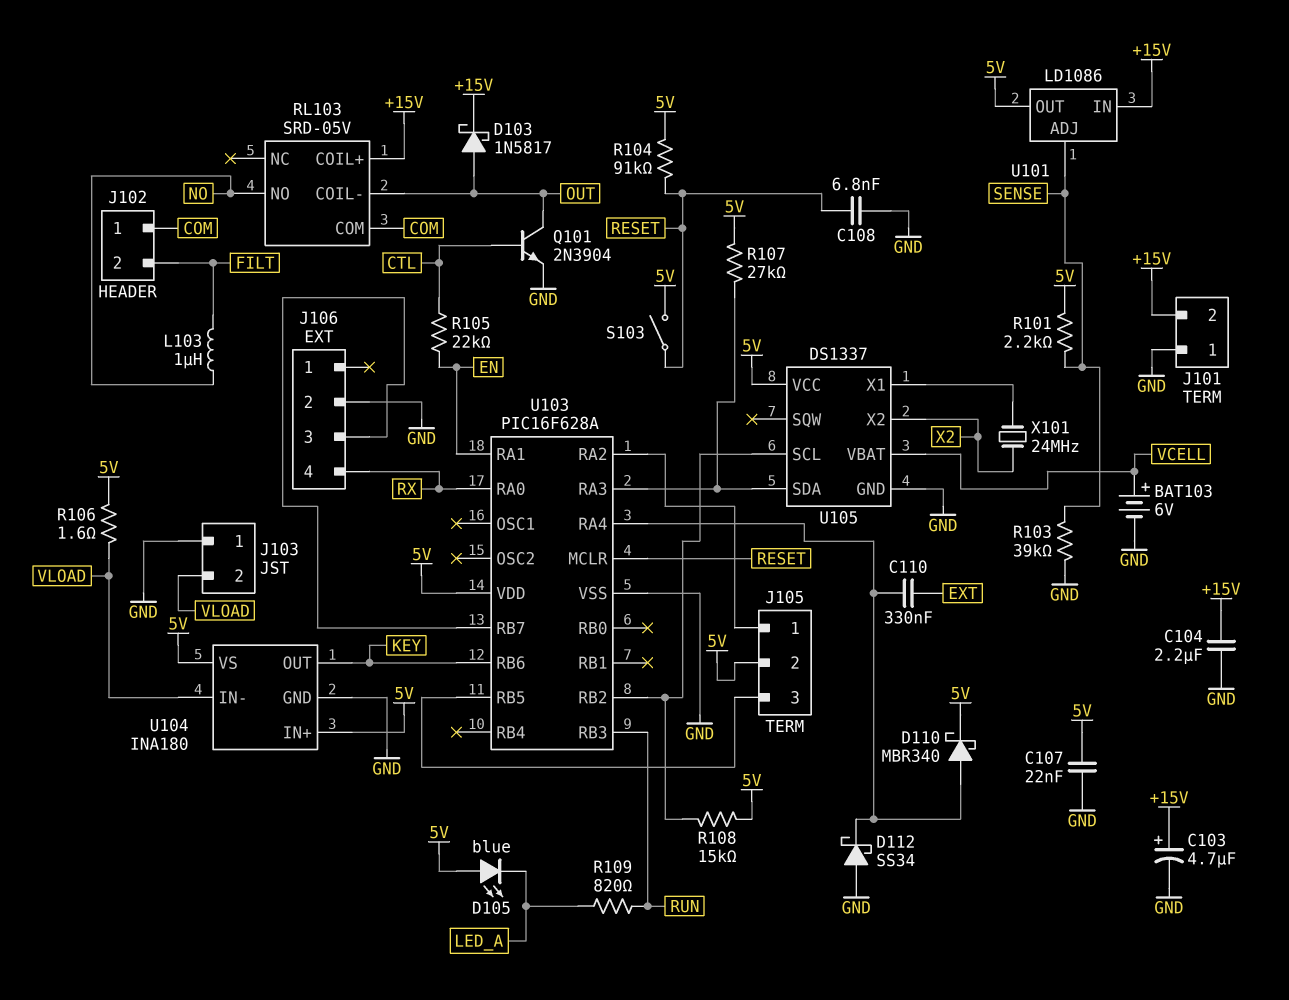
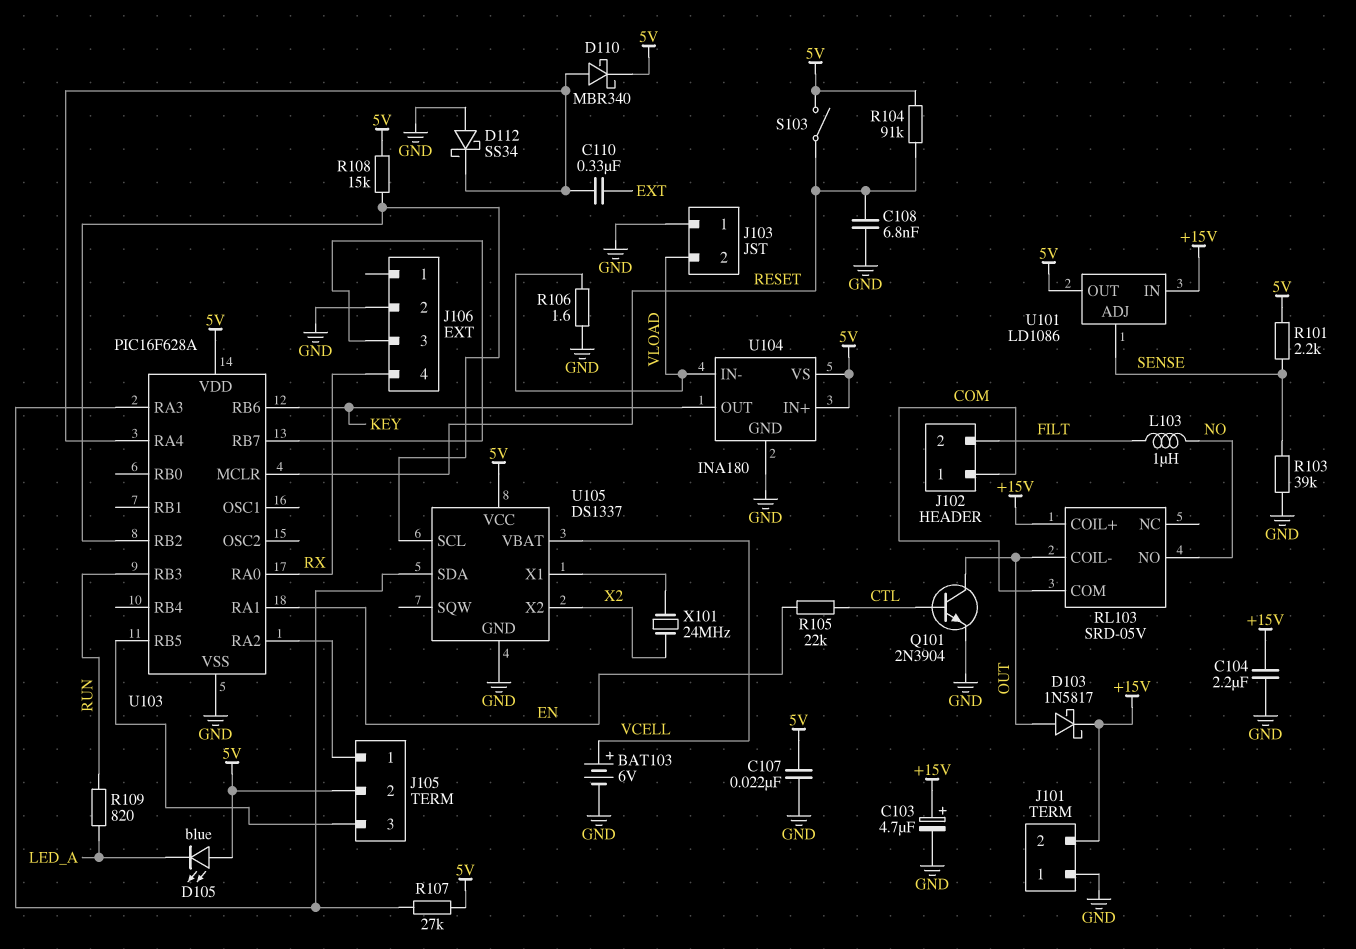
R106: 1.6 (5V, VLOAD) -> 1.6 (GND, VLOAD)

